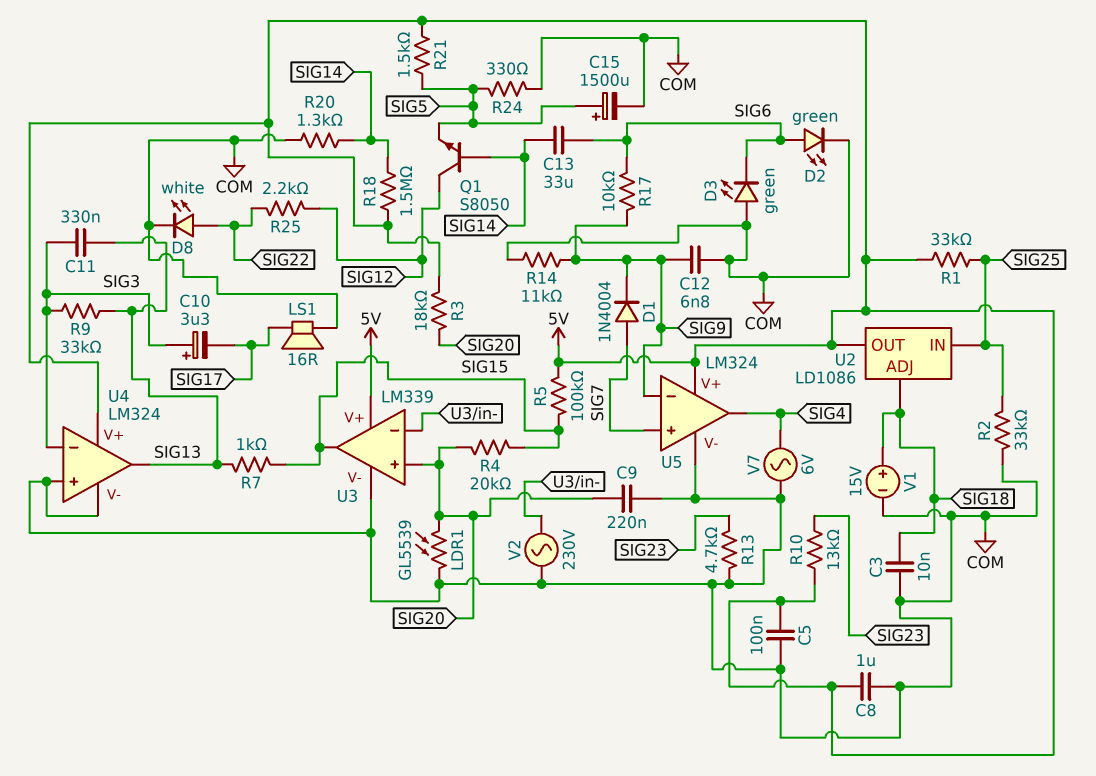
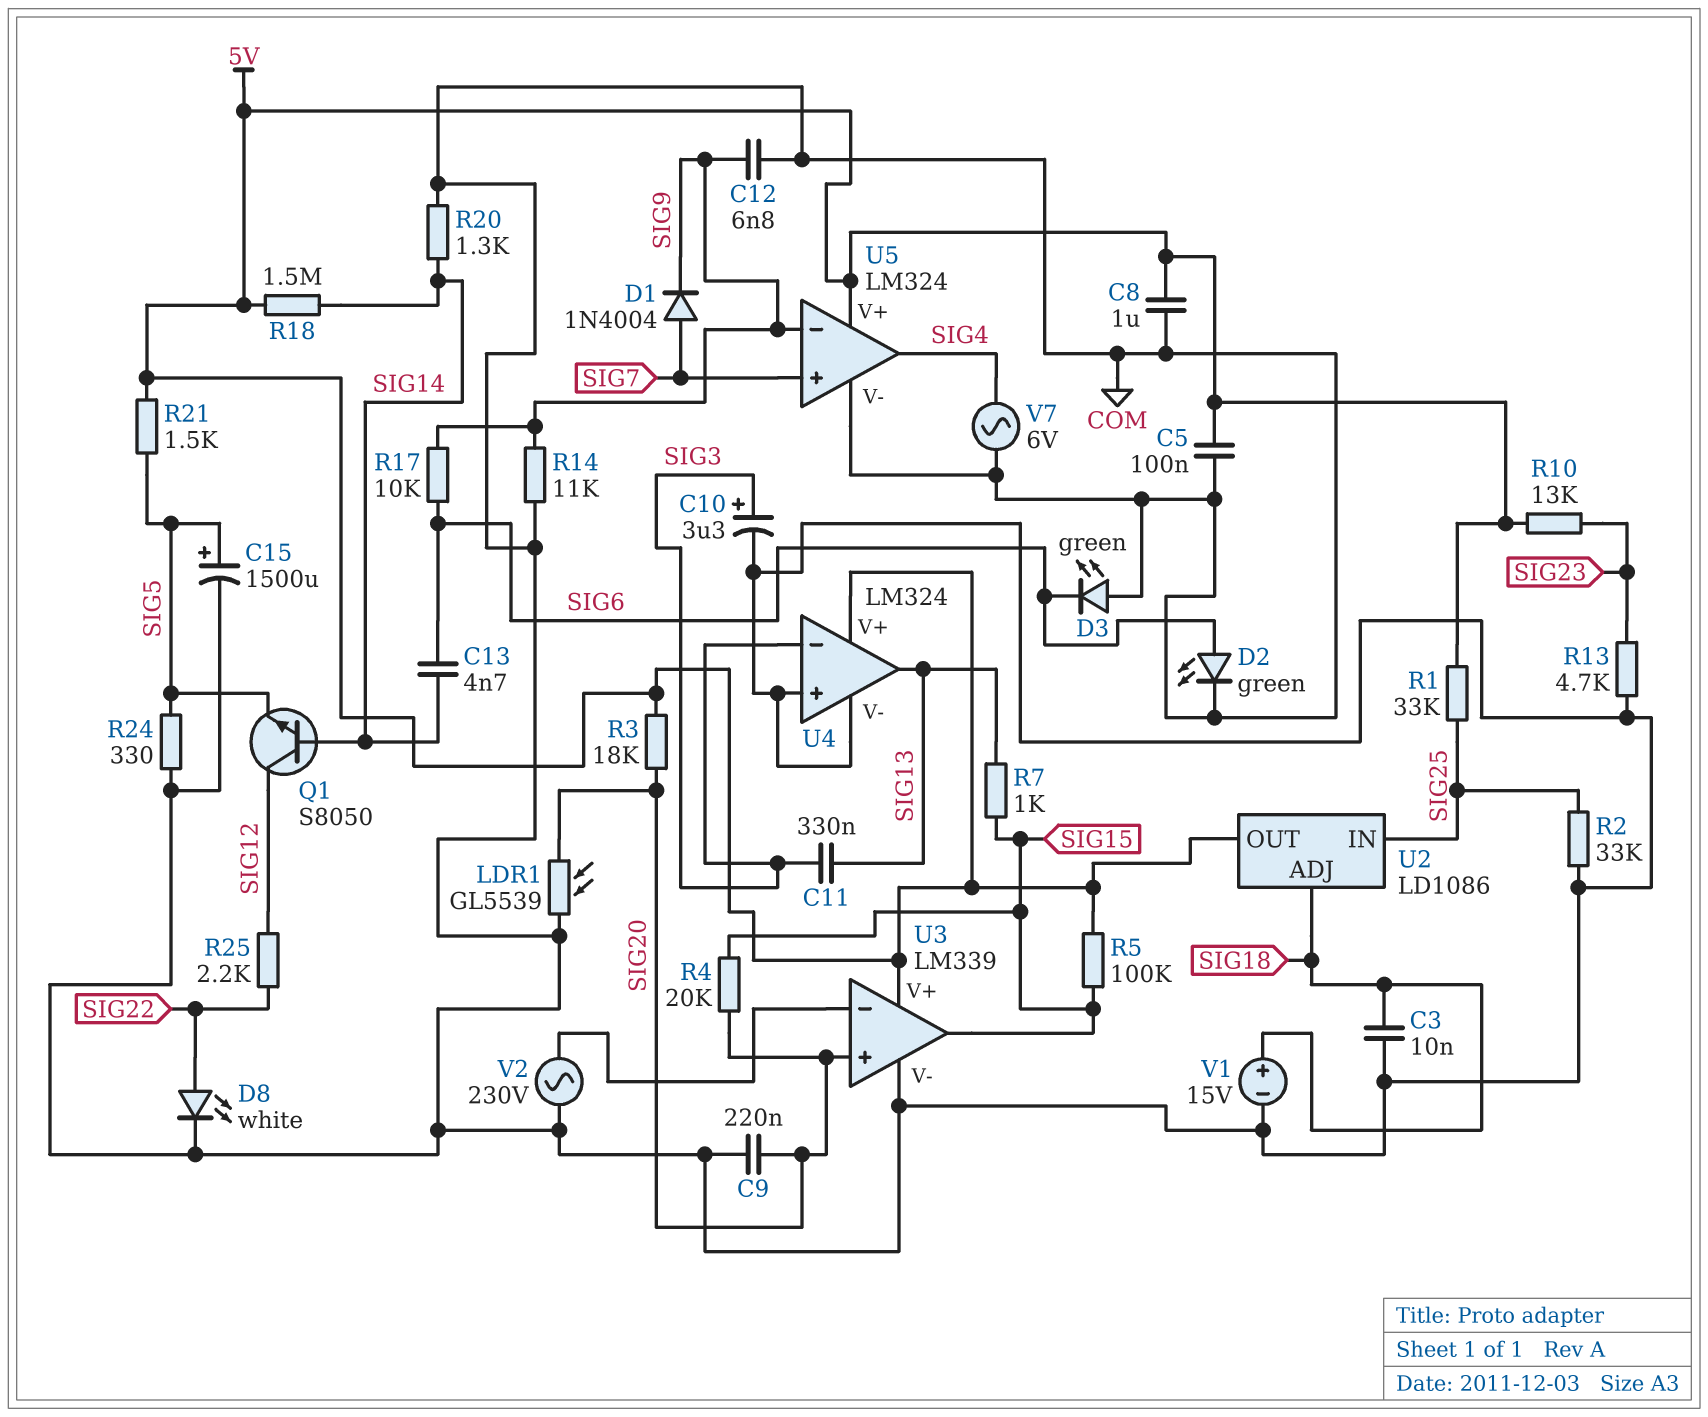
C10: 3.3uF (plus SIG3, minus SIG17) -> 3.3uF (plus SIG3, minus COM)
C13: 33uF (SIG6, SIG14) -> 4.7nF (SIG6, SIG14)
LS1: speaker 16R (COM, SIG17) -> none
R9: 33k (SIG3, SIG13) -> none

